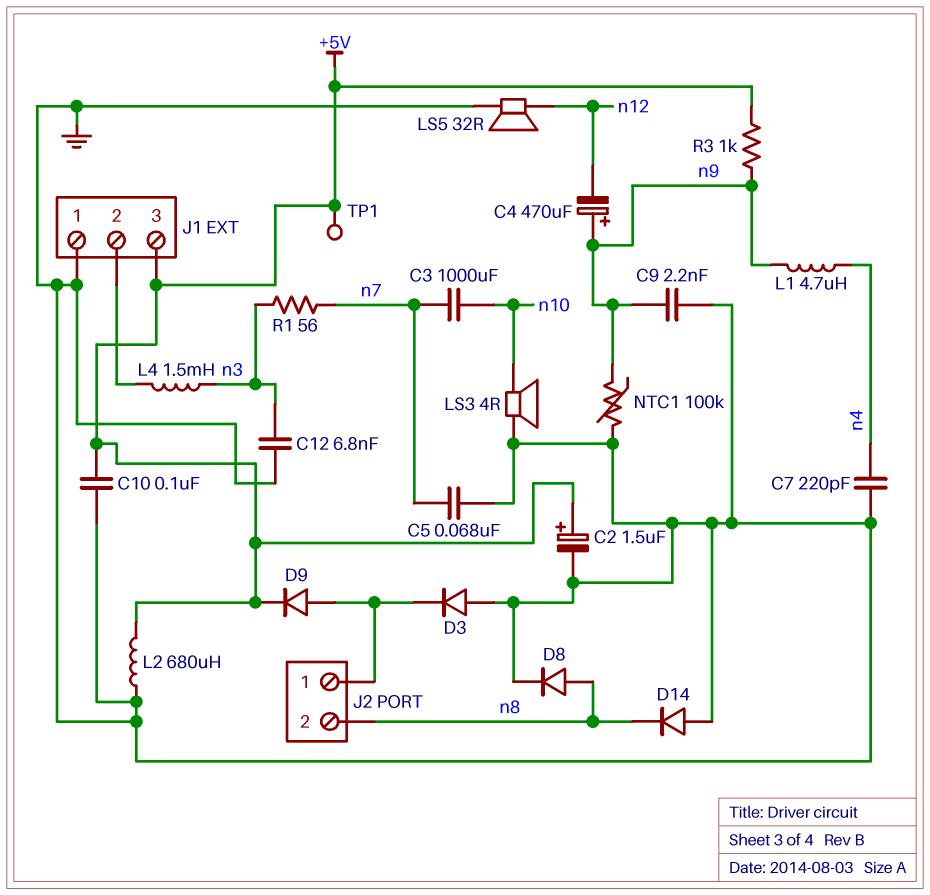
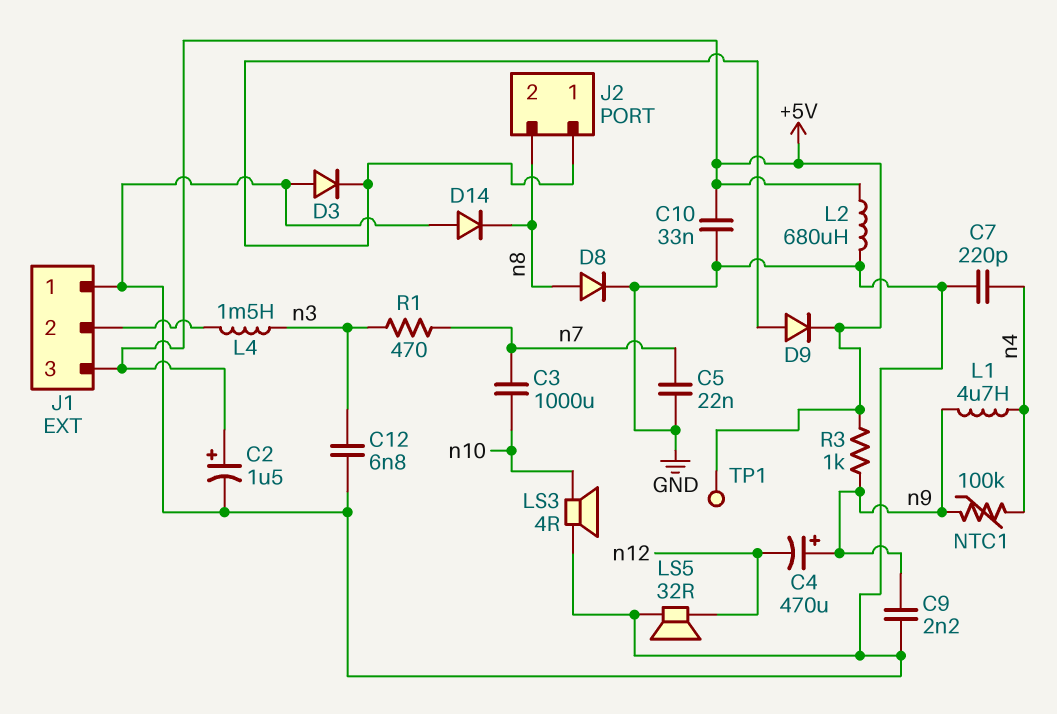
C5: 68nF (GND, n7) -> 22nF (GND, n7)
C10: 100nF (+5V, GND) -> 33nF (+5V, GND)
NTC1: 100k (GND, n9) -> 100k (n4, n9)
R1: 56 (n3, n7) -> 470 (n3, n7)

